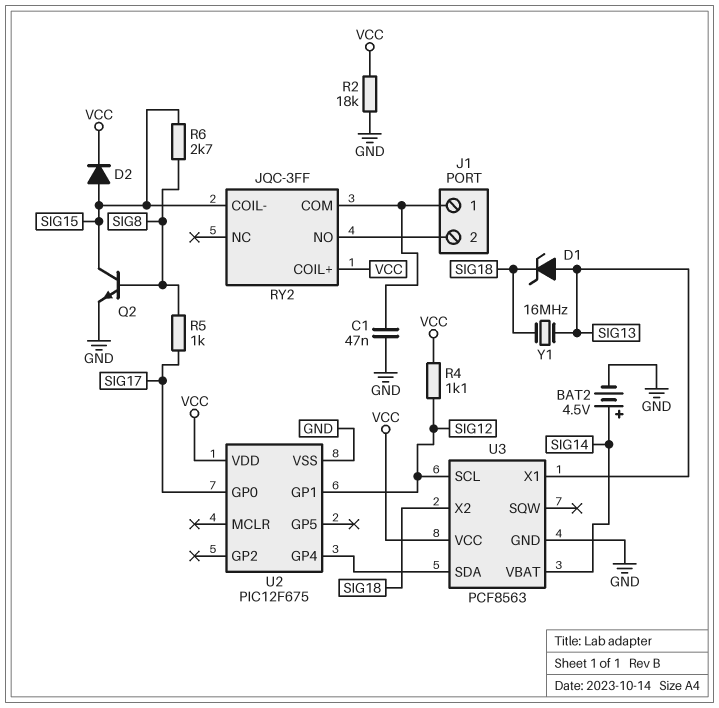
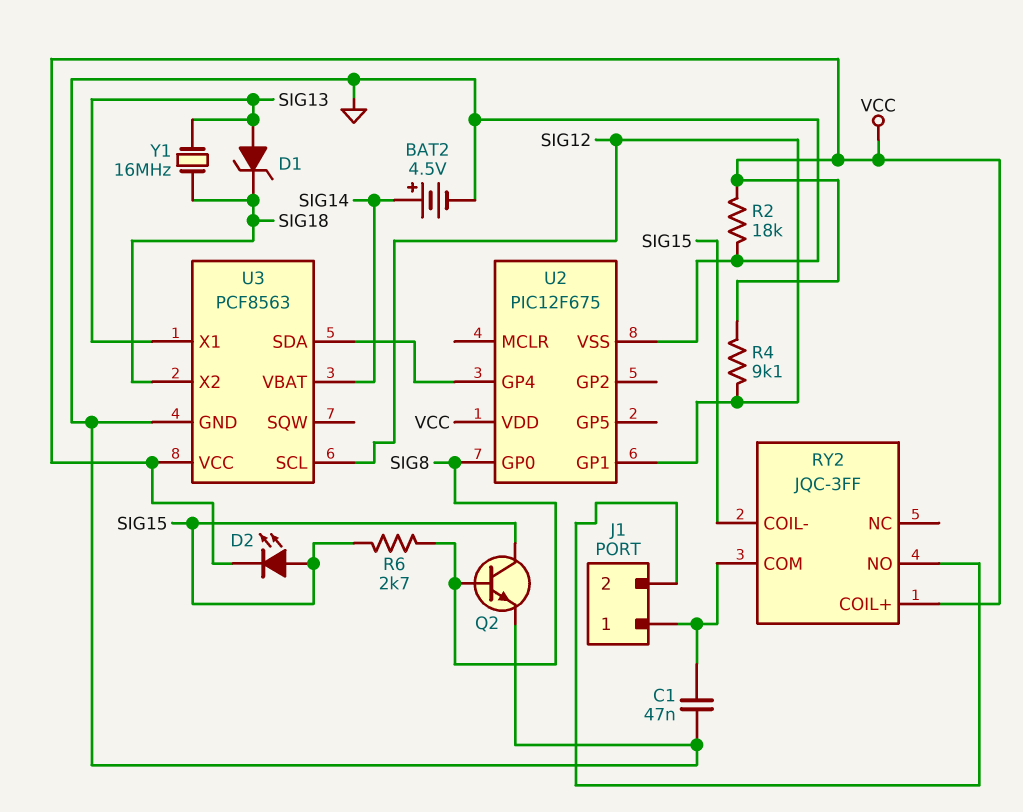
D2: diode (A SIG15, K VCC) -> LED (A SIG15, K VCC)
R4: 1.1k (SIG12, VCC) -> 9.1k (SIG12, VCC)
R5: 1k (SIG8, SIG17) -> none
U2 pin GP0: SIG17 -> SIG8

